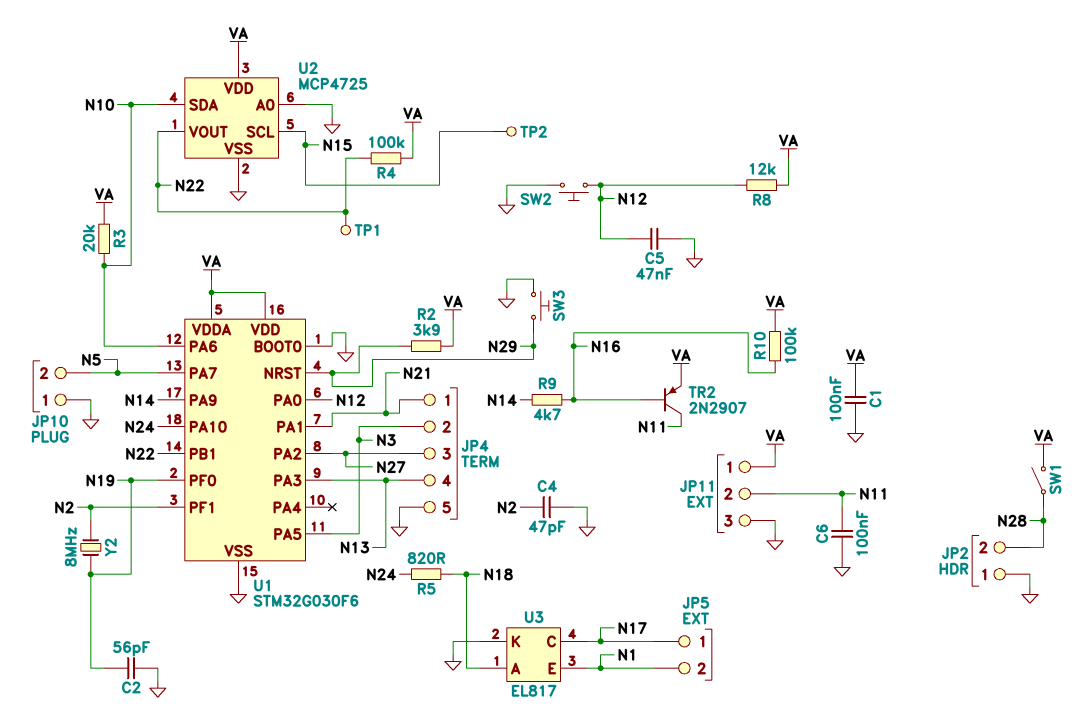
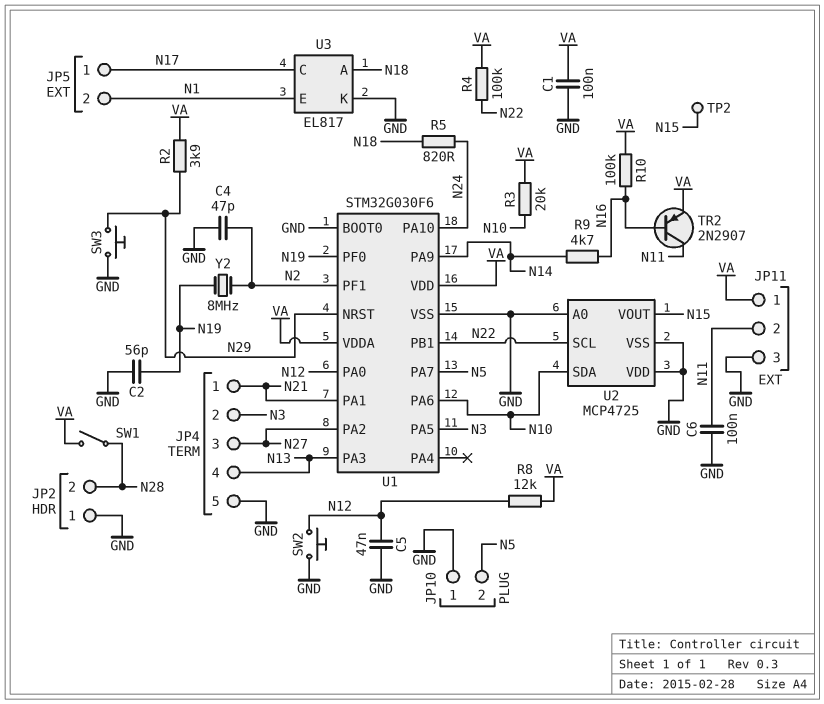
TP1: test point (N22) -> none
U2 pin SCL: N15 -> N22
U2 pin VDD: VA -> GND
U2 pin VOUT: N22 -> N15

